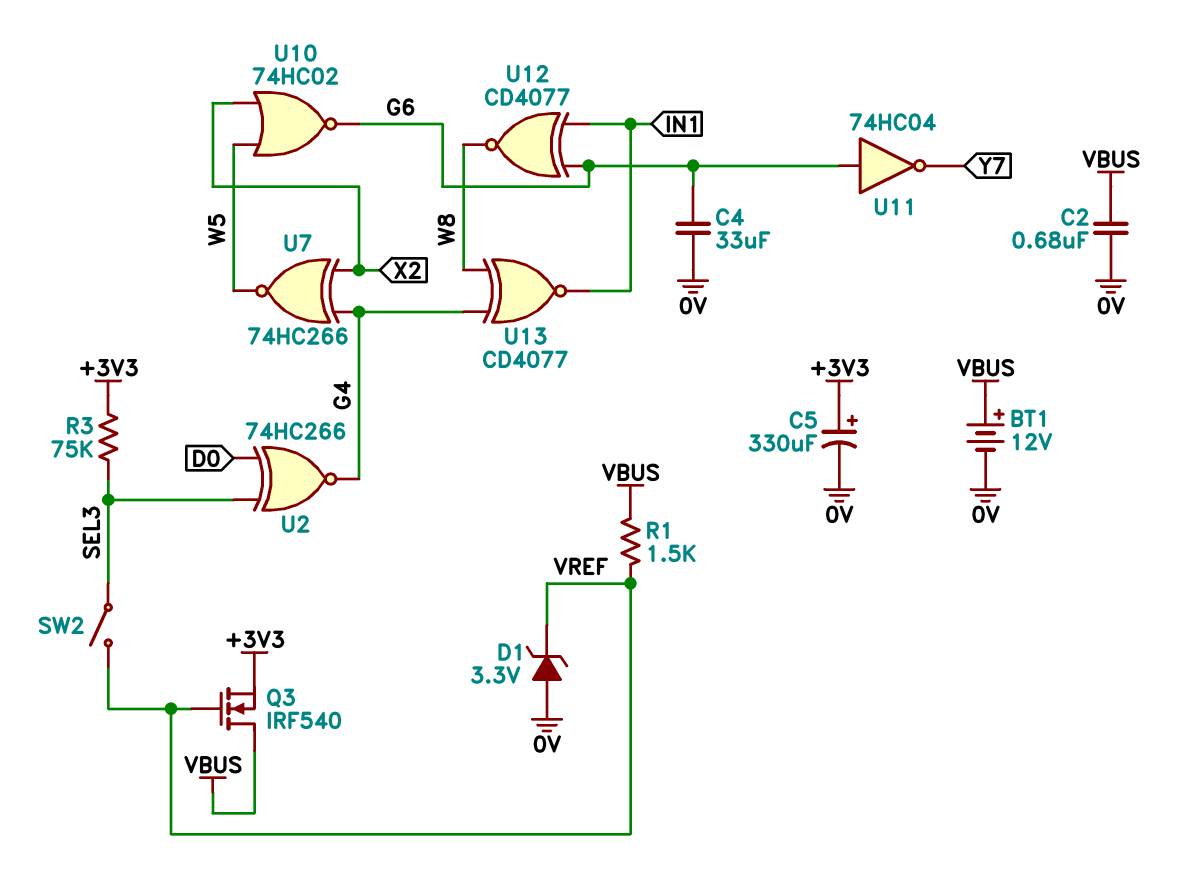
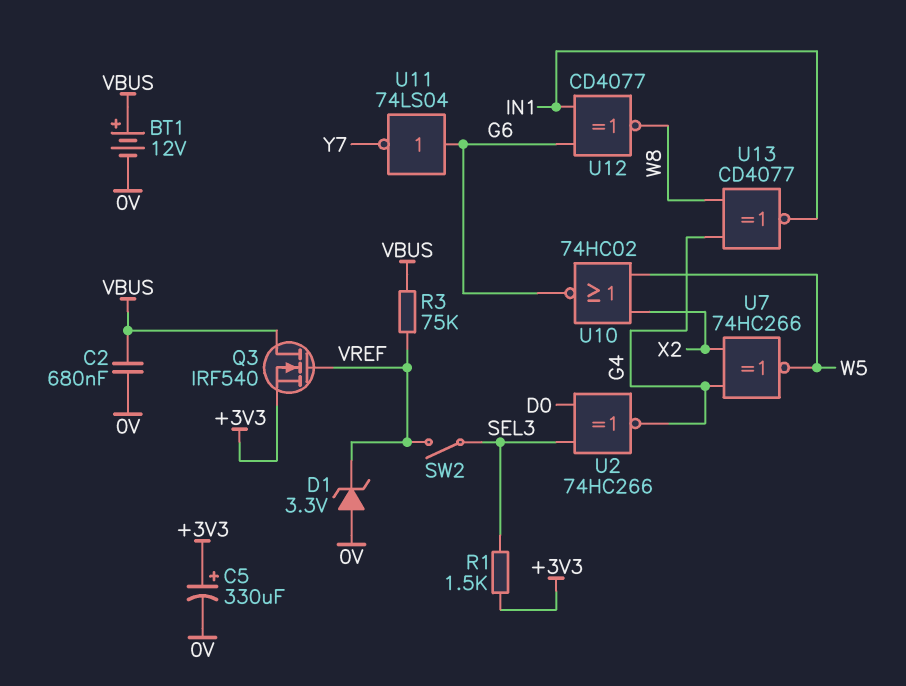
C4: 33uF (0V, G6) -> none
R1: 1.5k (VBUS, VREF) -> 1.5k (+3V3, SEL3)
R3: 75k (+3V3, SEL3) -> 75k (VBUS, VREF)
U11: NOT 74HC04 (in G6, out Y7) -> NOT 74LS04 (in G6, out Y7)

